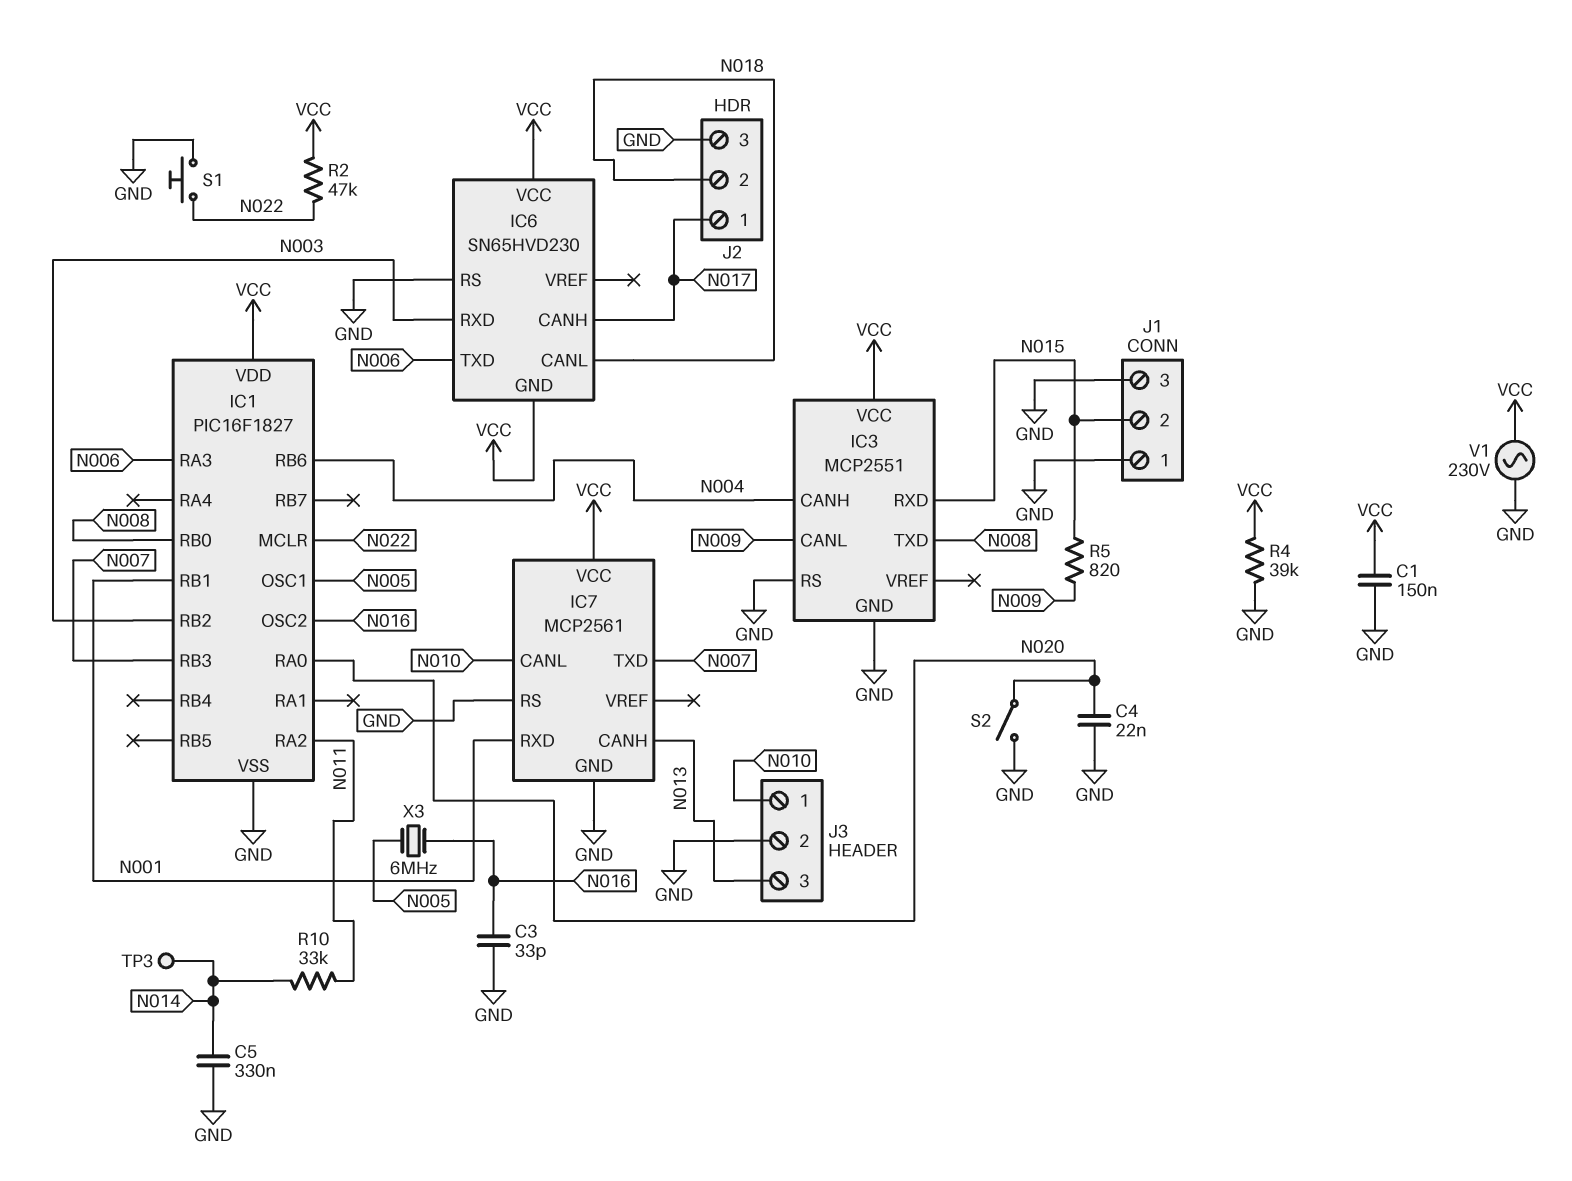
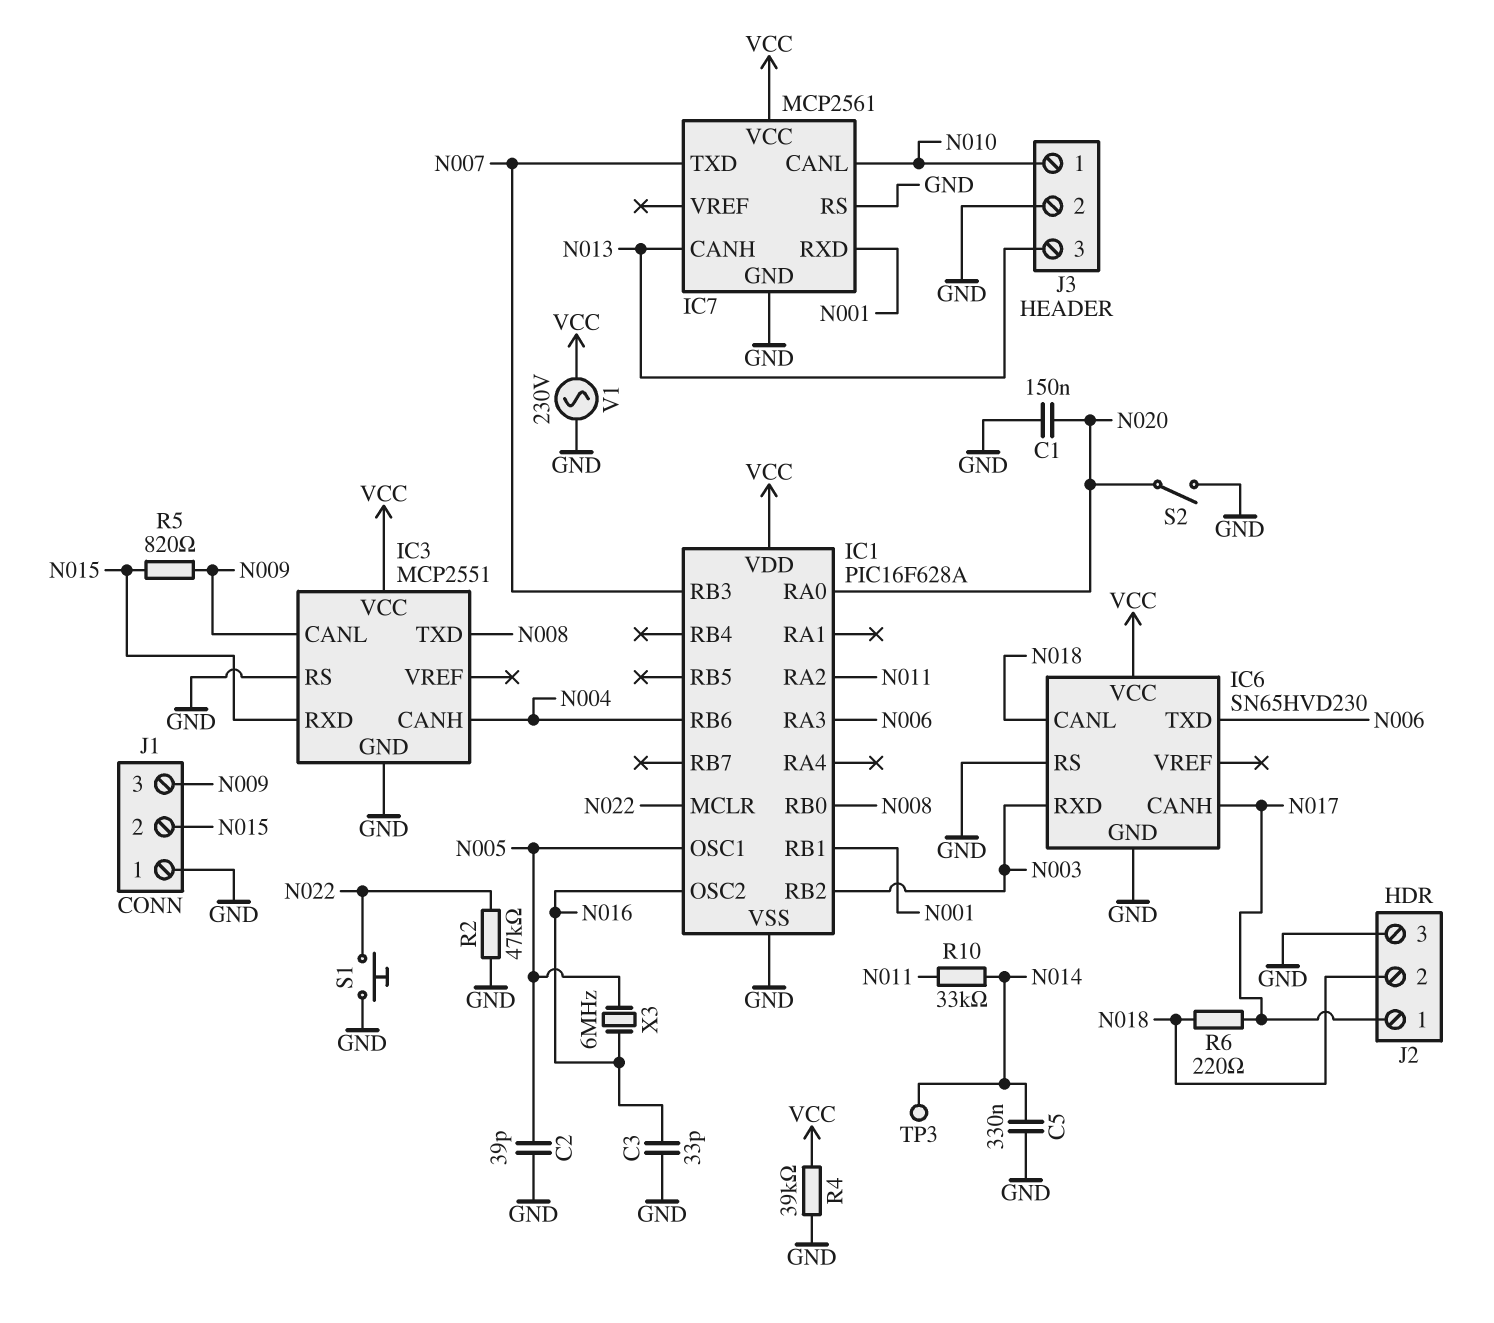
C1: 150nF (GND, VCC) -> 150nF (GND, N020)
C2: none -> 39pF (GND, N005)
C4: 22nF (GND, N020) -> none
IC1: PIC16F1827 -> PIC16F628A
IC6 pin GND: VCC -> GND
J1 pin 3: GND -> N009
R2: 47k (N022, VCC) -> 47k (GND, N022)
R6: none -> 220 (N017, N018)

